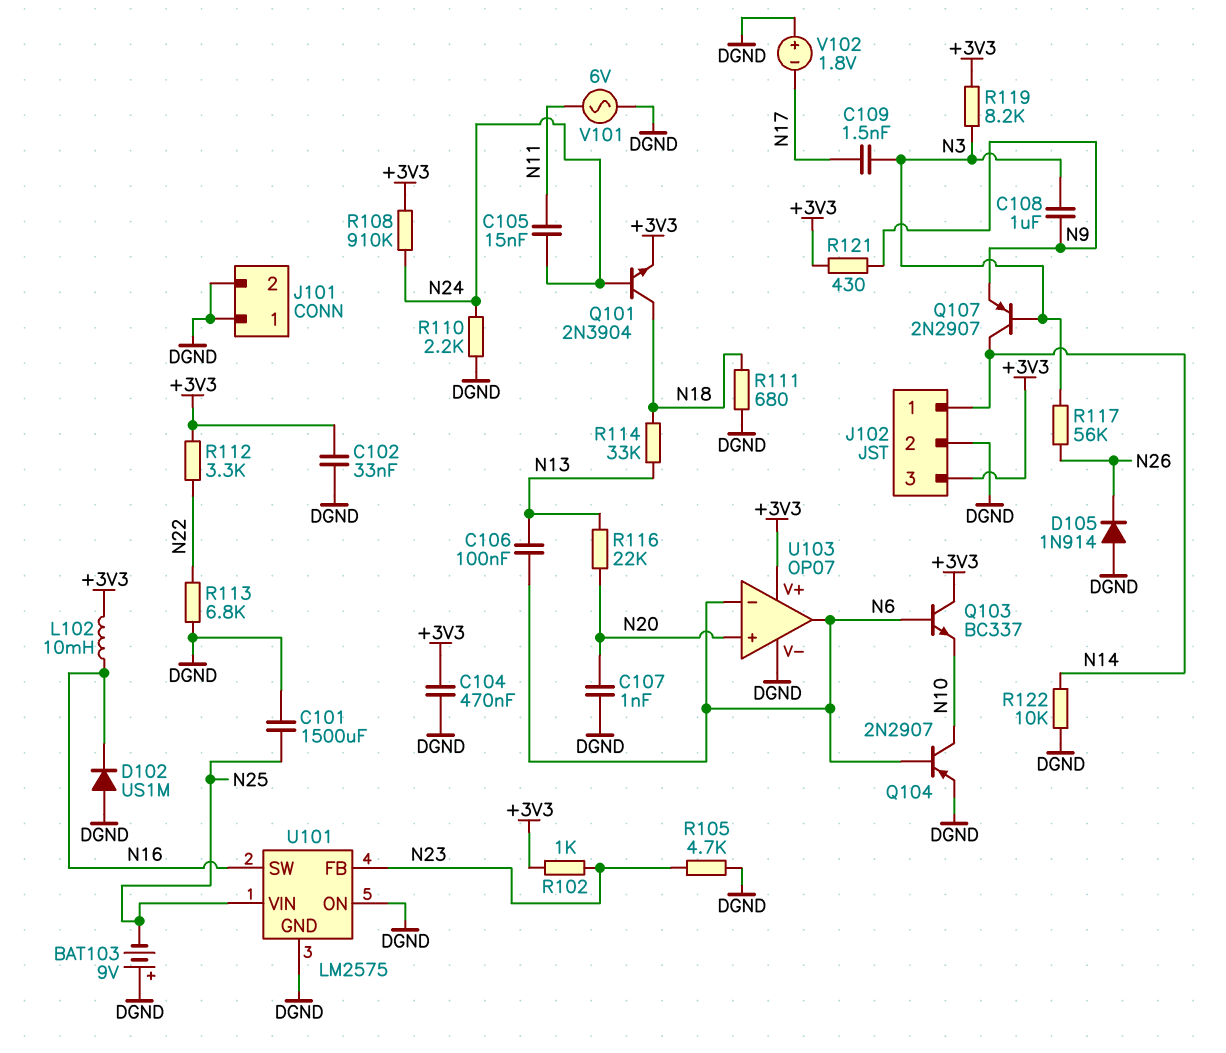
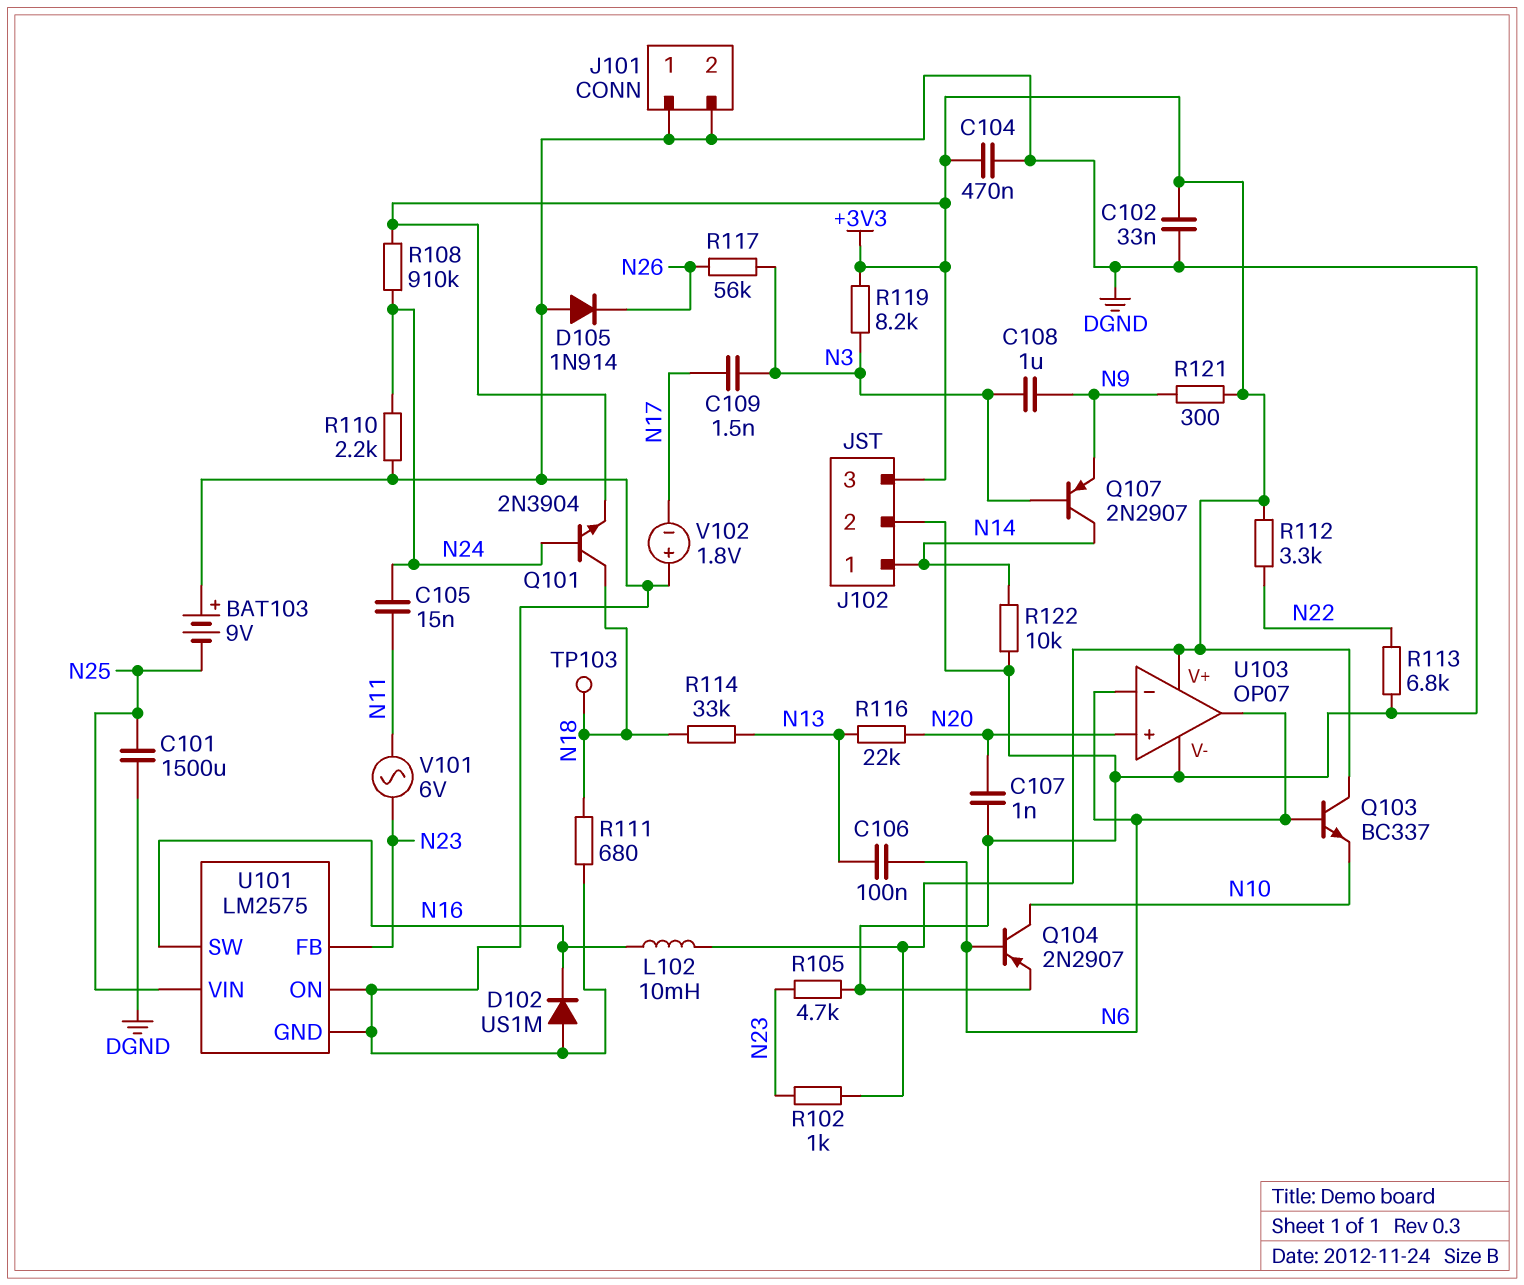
R121: 430 (+3V3, N9) -> 300 (+3V3, N9)
TP103: none -> test point (N18)
V101: AC 6V (DGND, N11) -> AC 6V (N11, N23)

